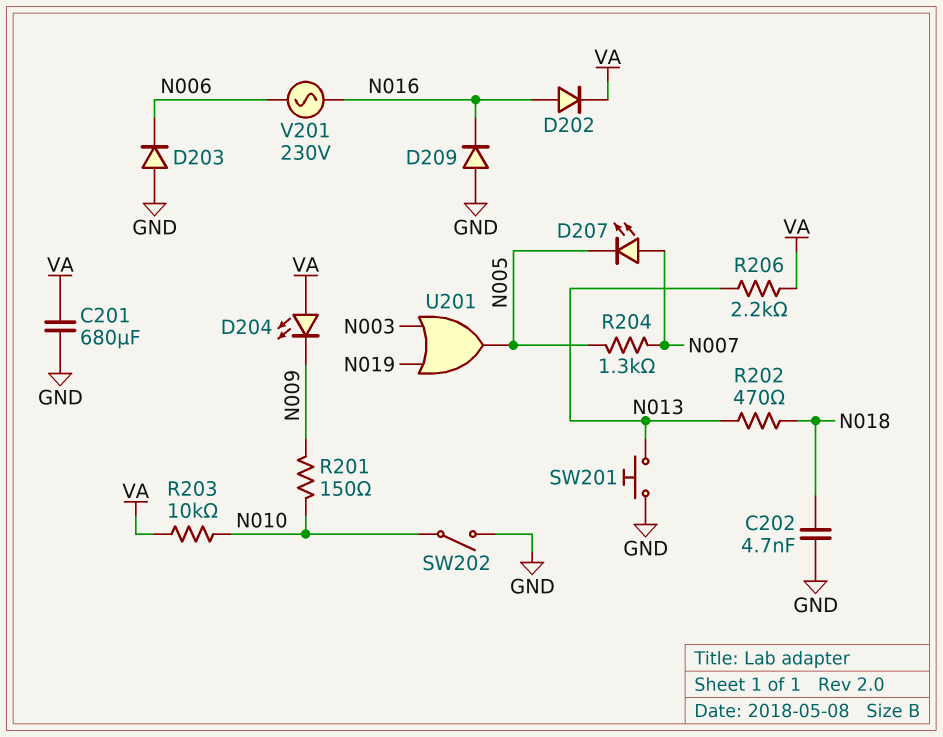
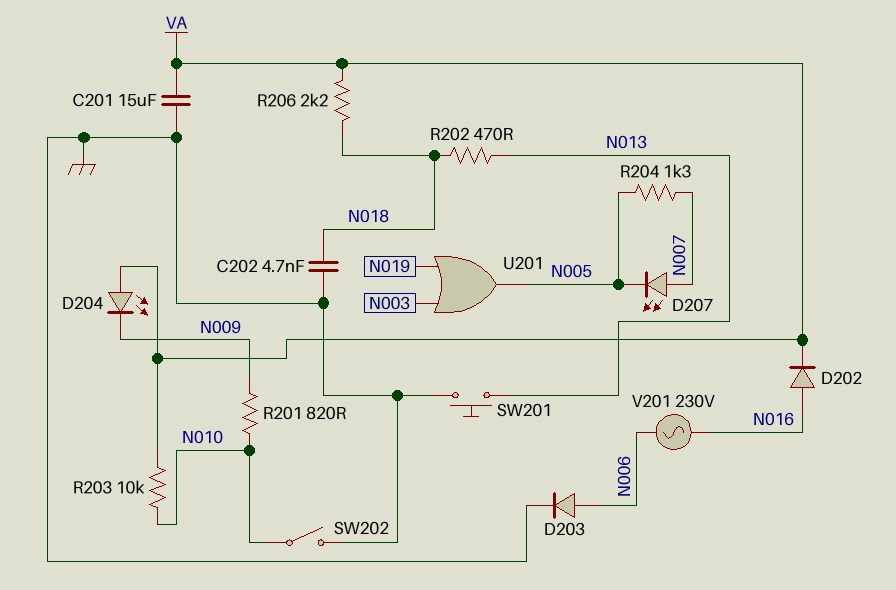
C201: 680uF (GND, VA) -> 15uF (GND, VA)
D203: diode (A GND, K N006) -> diode (A N006, K GND)
D209: diode (A GND, K N016) -> none
R201: 150 (N009, N010) -> 820 (N009, N010)
R206: 2.2k (N013, VA) -> 2.2k (N018, VA)

